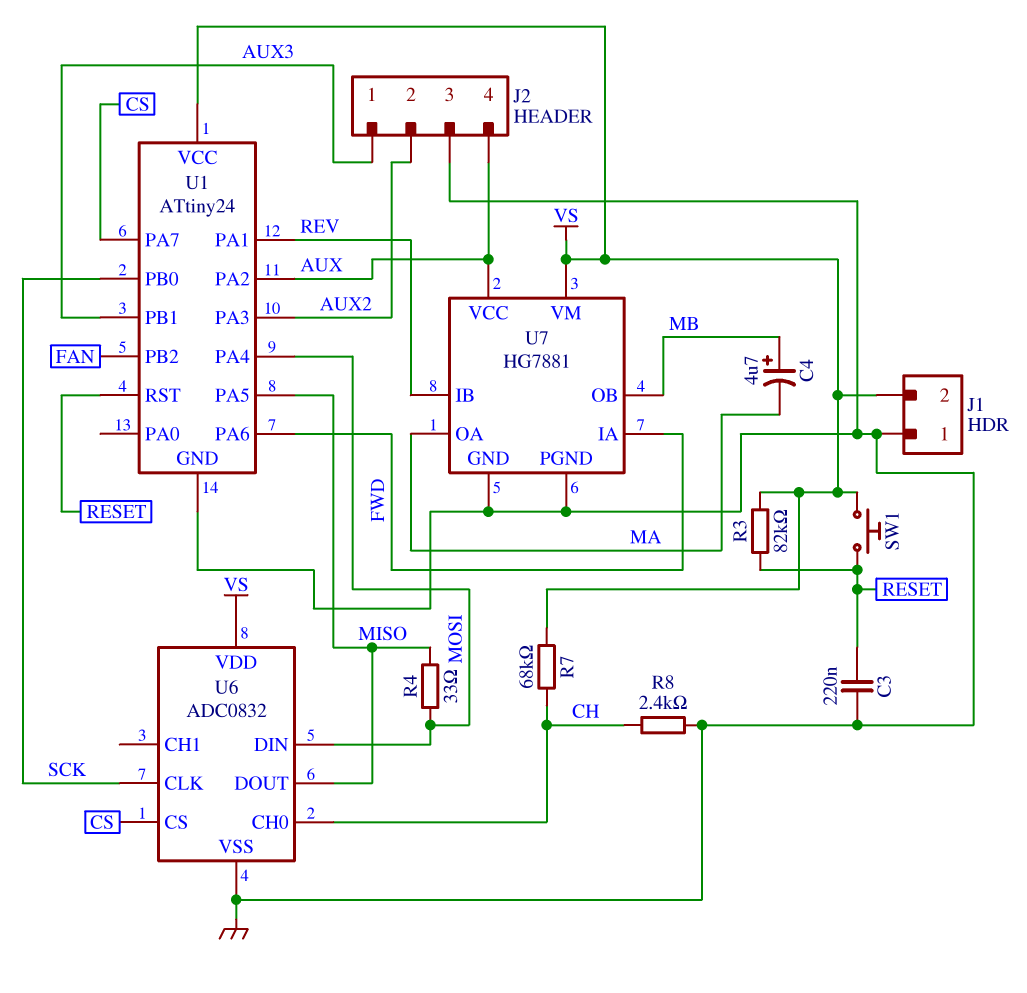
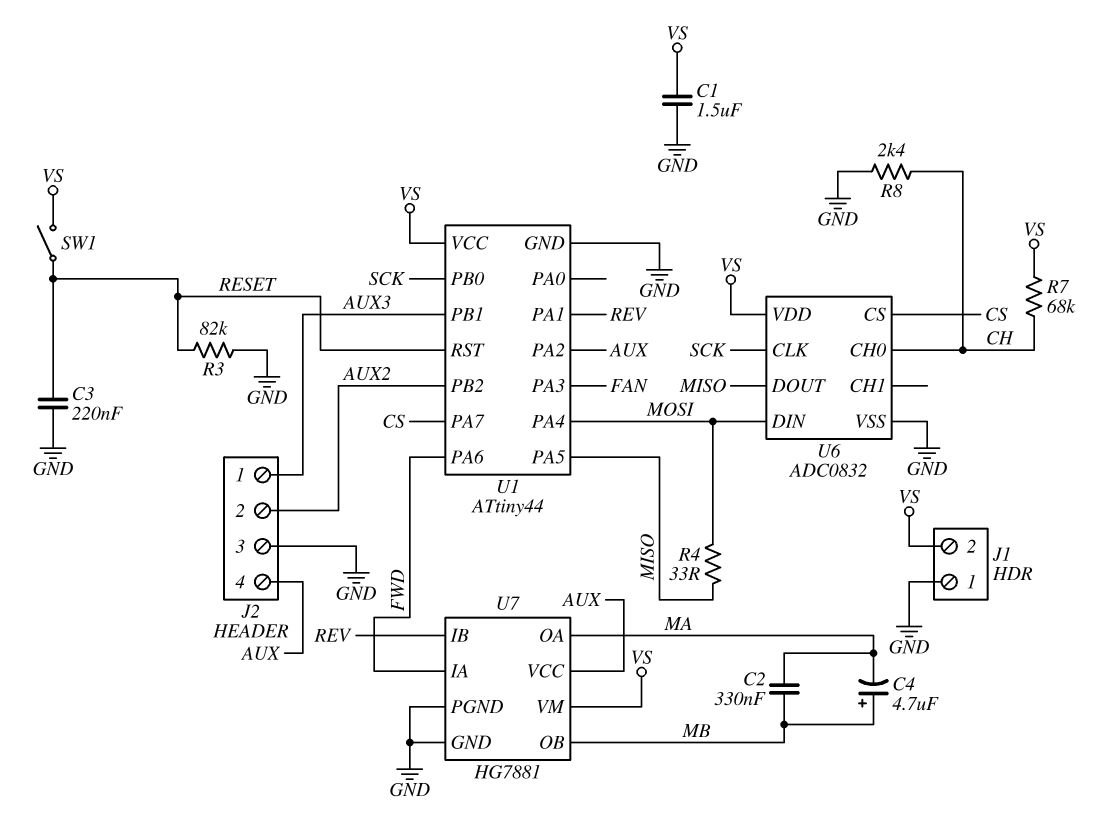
C1: none -> 1.5uF (GND, VS)
C2: none -> 330nF (MA, MB)
R3: 82k (RESET, VS) -> 82k (GND, RESET)
SW1: button (RESET, VS) -> switch (RESET, VS)
U1: ATtiny24 -> ATtiny44
U1 pin PA3: AUX2 -> FAN
U1 pin PB2: FAN -> AUX2

